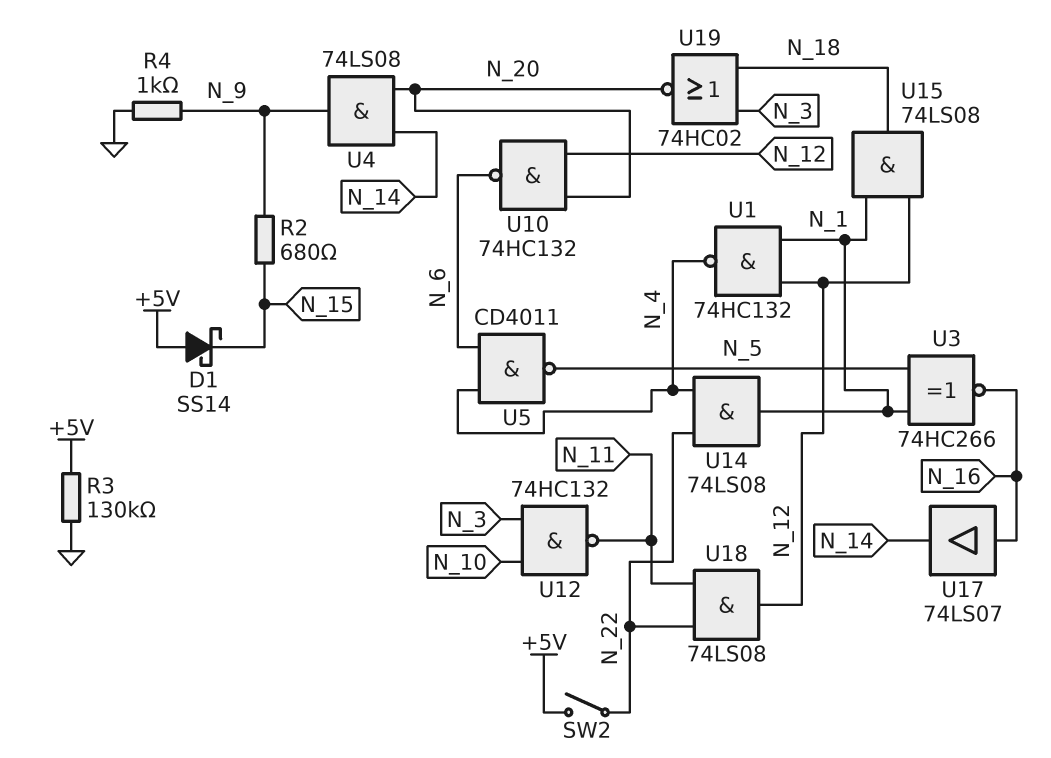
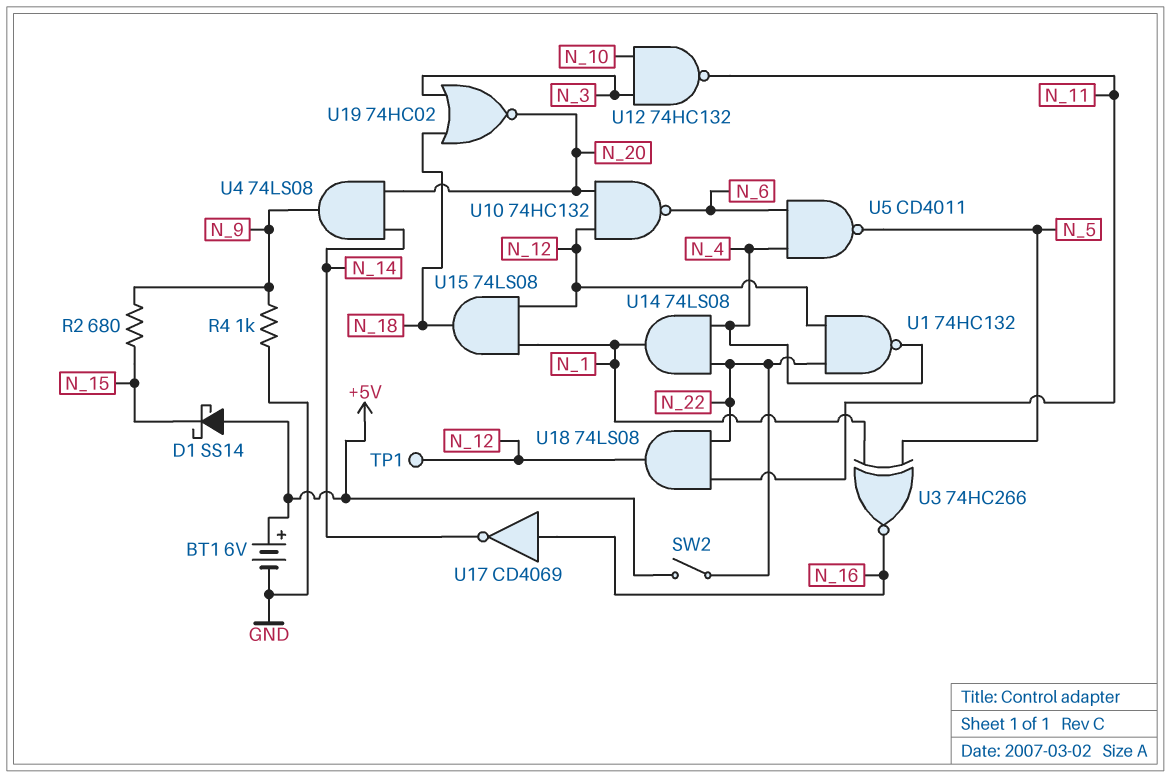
BT1: none -> 6V (plus +5V, minus GND)
R3: 130k (+5V, GND) -> none
TP1: none -> test point (N_12)
U1: NAND 74HC132 (in N_1, in N_12, out N_4) -> NAND 74HC132 (in N_12, in N_22, out N_4)
U17: buffer 74LS07 (in N_16, out N_14) -> NOT CD4069 (in N_16, out N_14)

